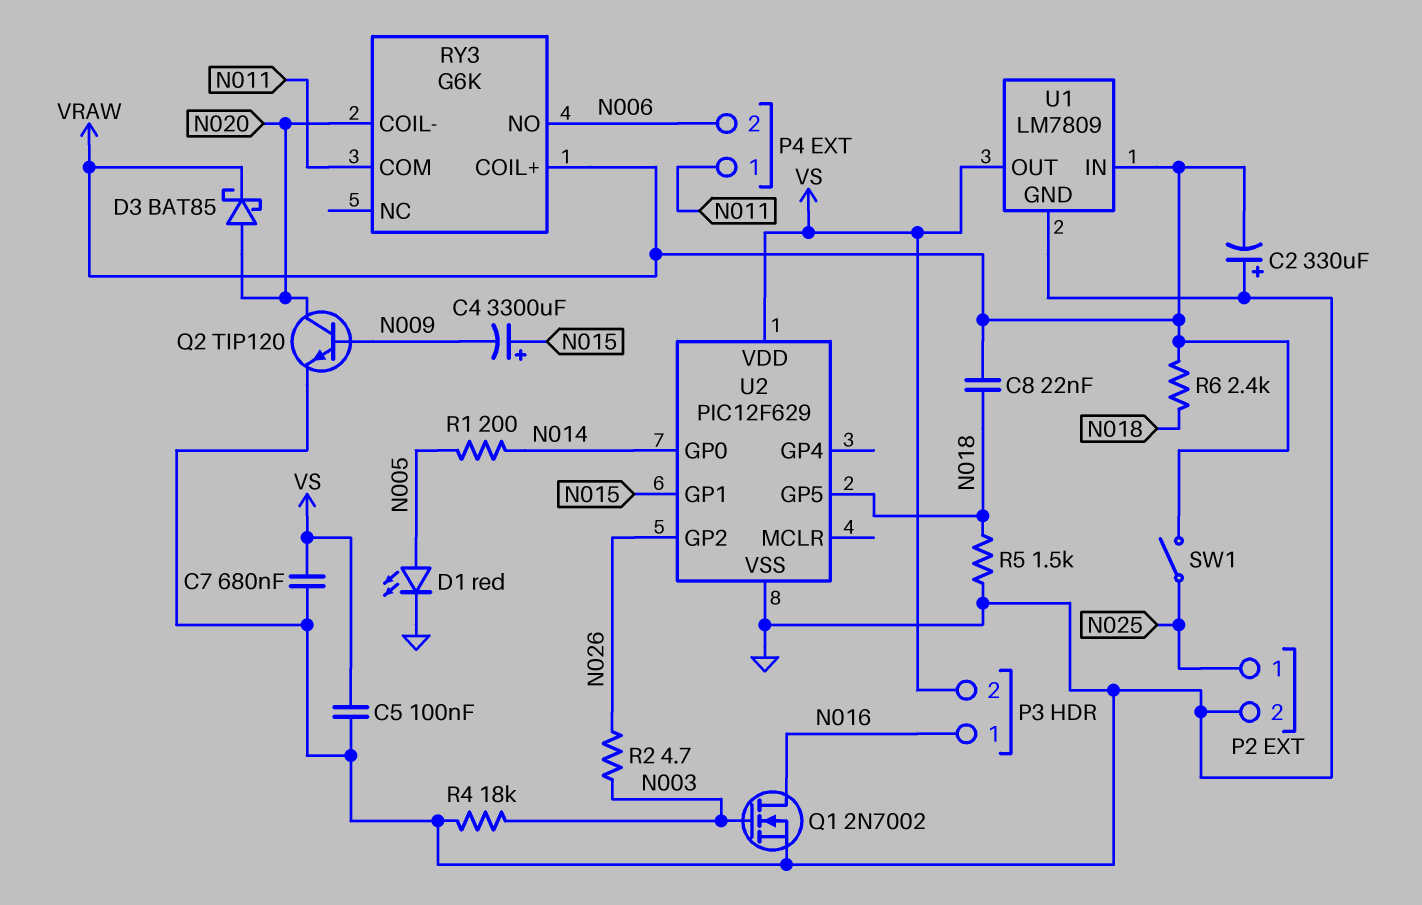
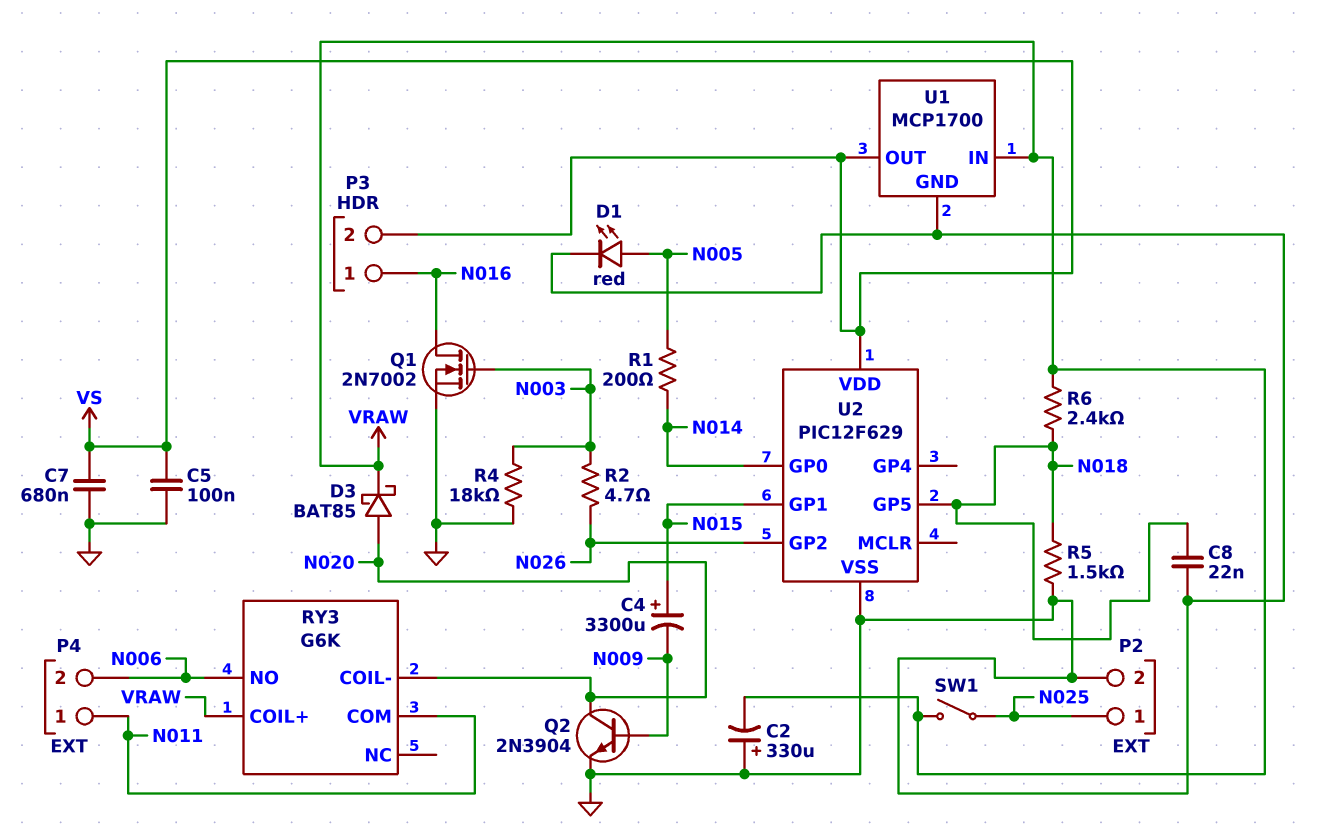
C8: 22nF (N018, VRAW) -> 22nF (GND, N018)
Q2: NPN TIP120 (B N009, C N020, E GND) -> NPN 2N3904 (B N009, C N020, E GND)
U1: LM7809 -> MCP1700

